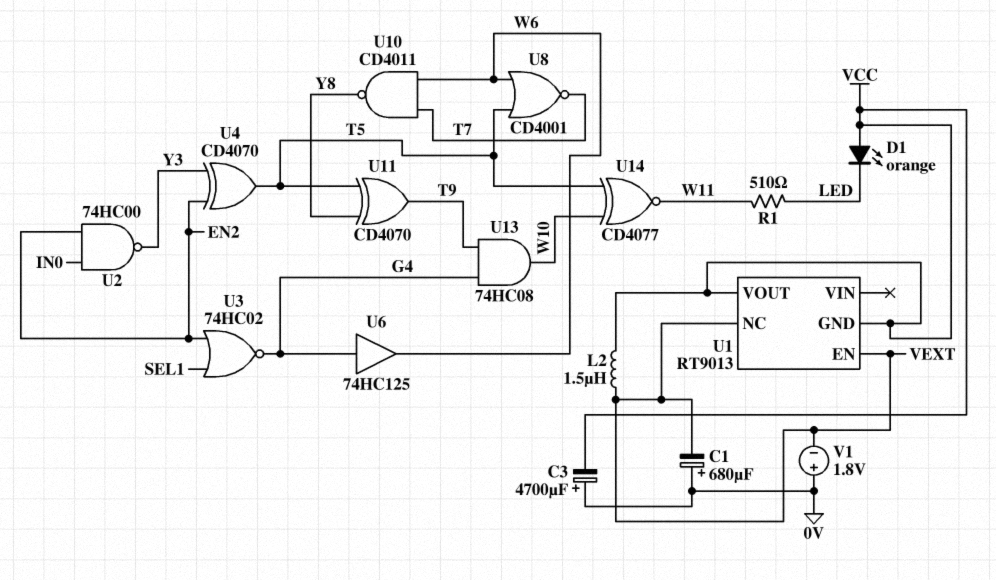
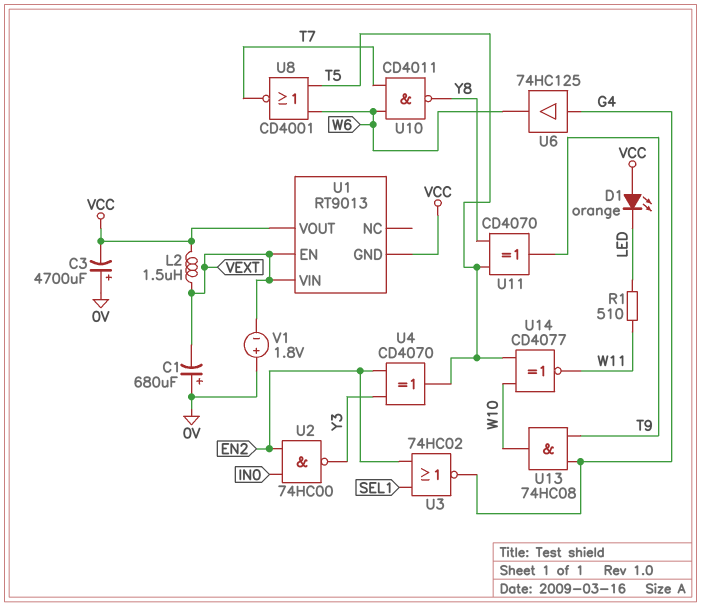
U1 pin NC: VEXT -> none
U1 pin VIN: none -> VEXT

